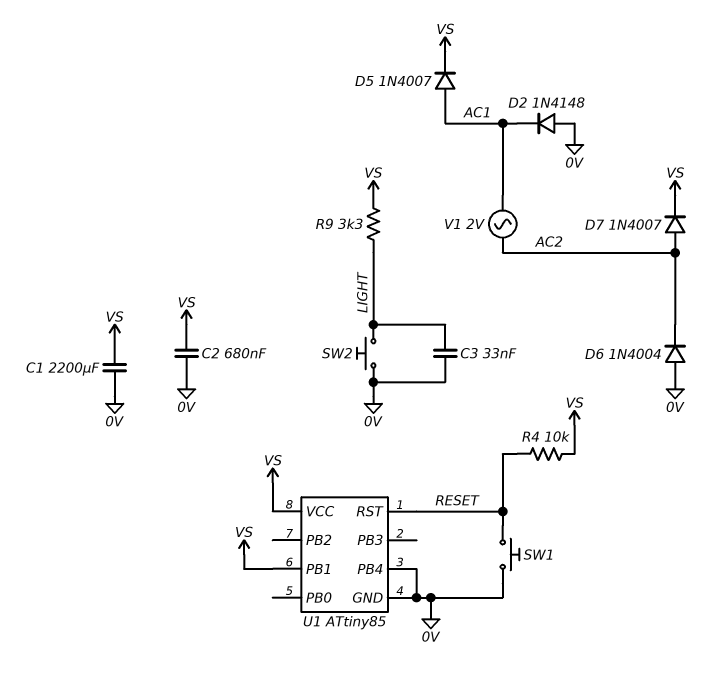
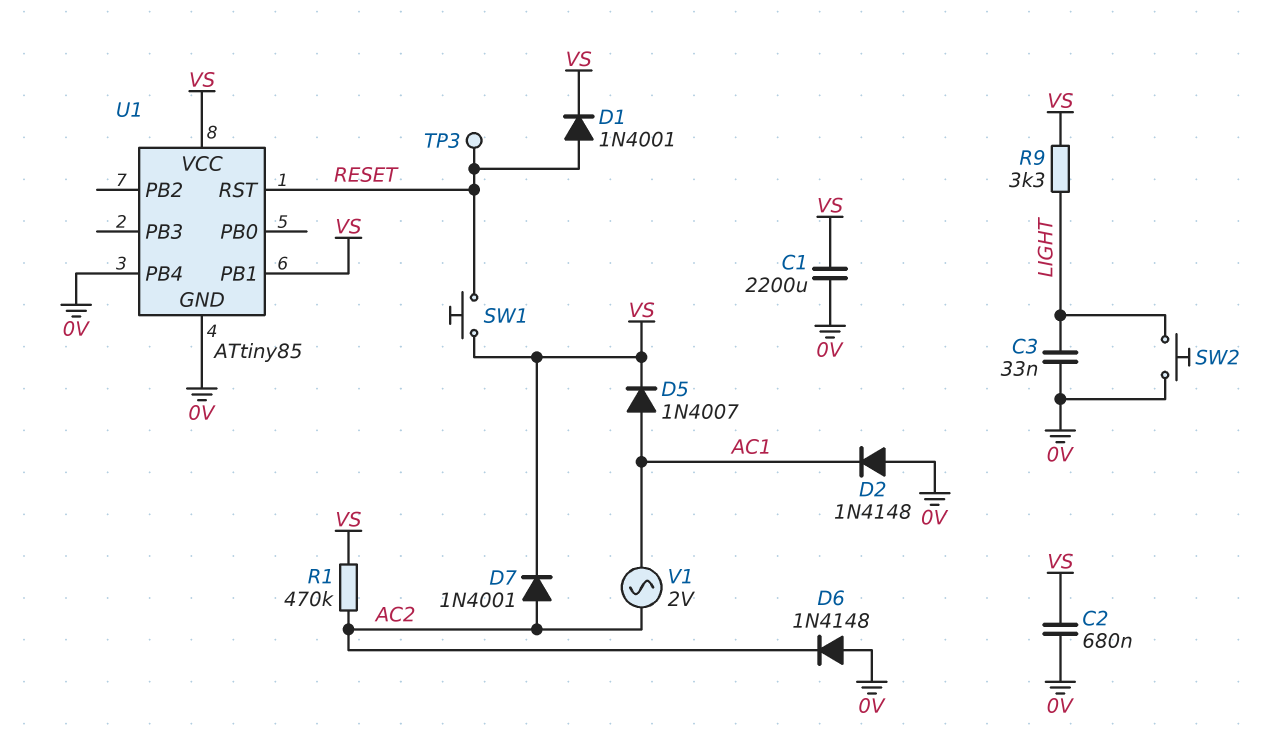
D1: none -> diode 1N4001 (A RESET, K VS)
D6: diode 1N4004 (A 0V, K AC2) -> diode 1N4148 (A 0V, K AC2)
D7: diode 1N4007 (A AC2, K VS) -> diode 1N4001 (A AC2, K VS)
R1: none -> 470k (AC2, VS)
R4: 10k (RESET, VS) -> none
SW1: button (0V, RESET) -> button (RESET, VS)
TP3: none -> test point (RESET)

